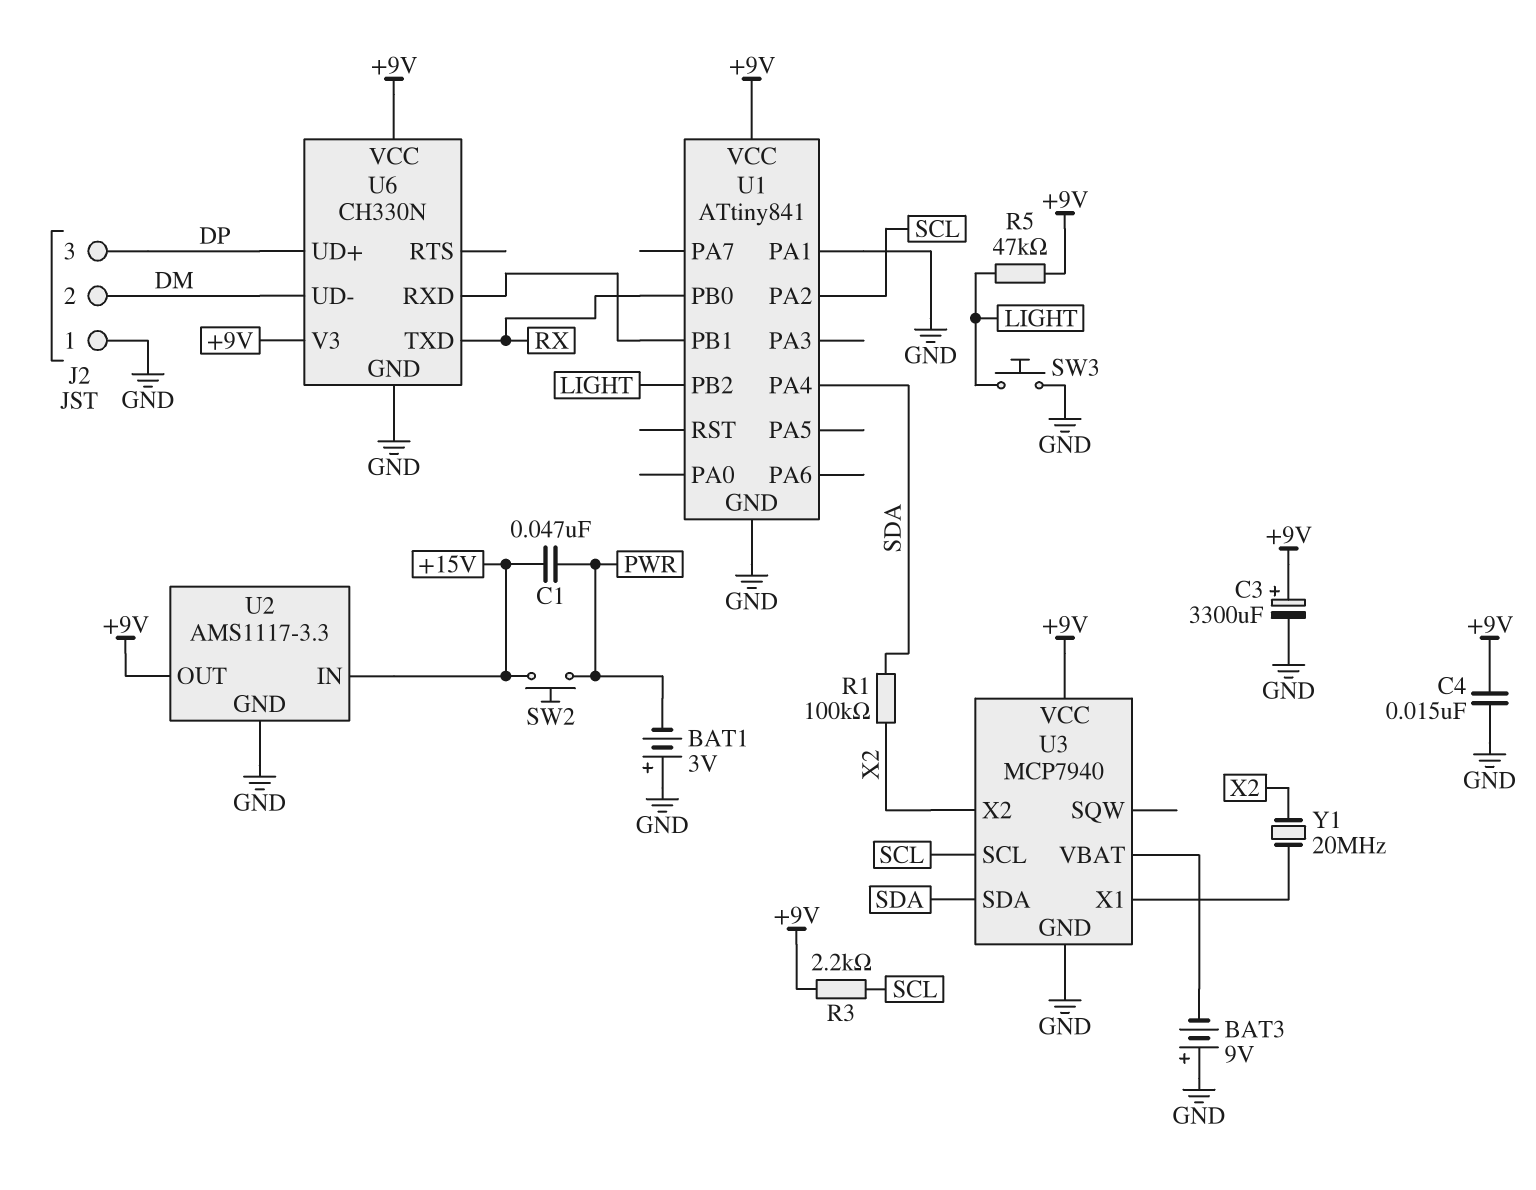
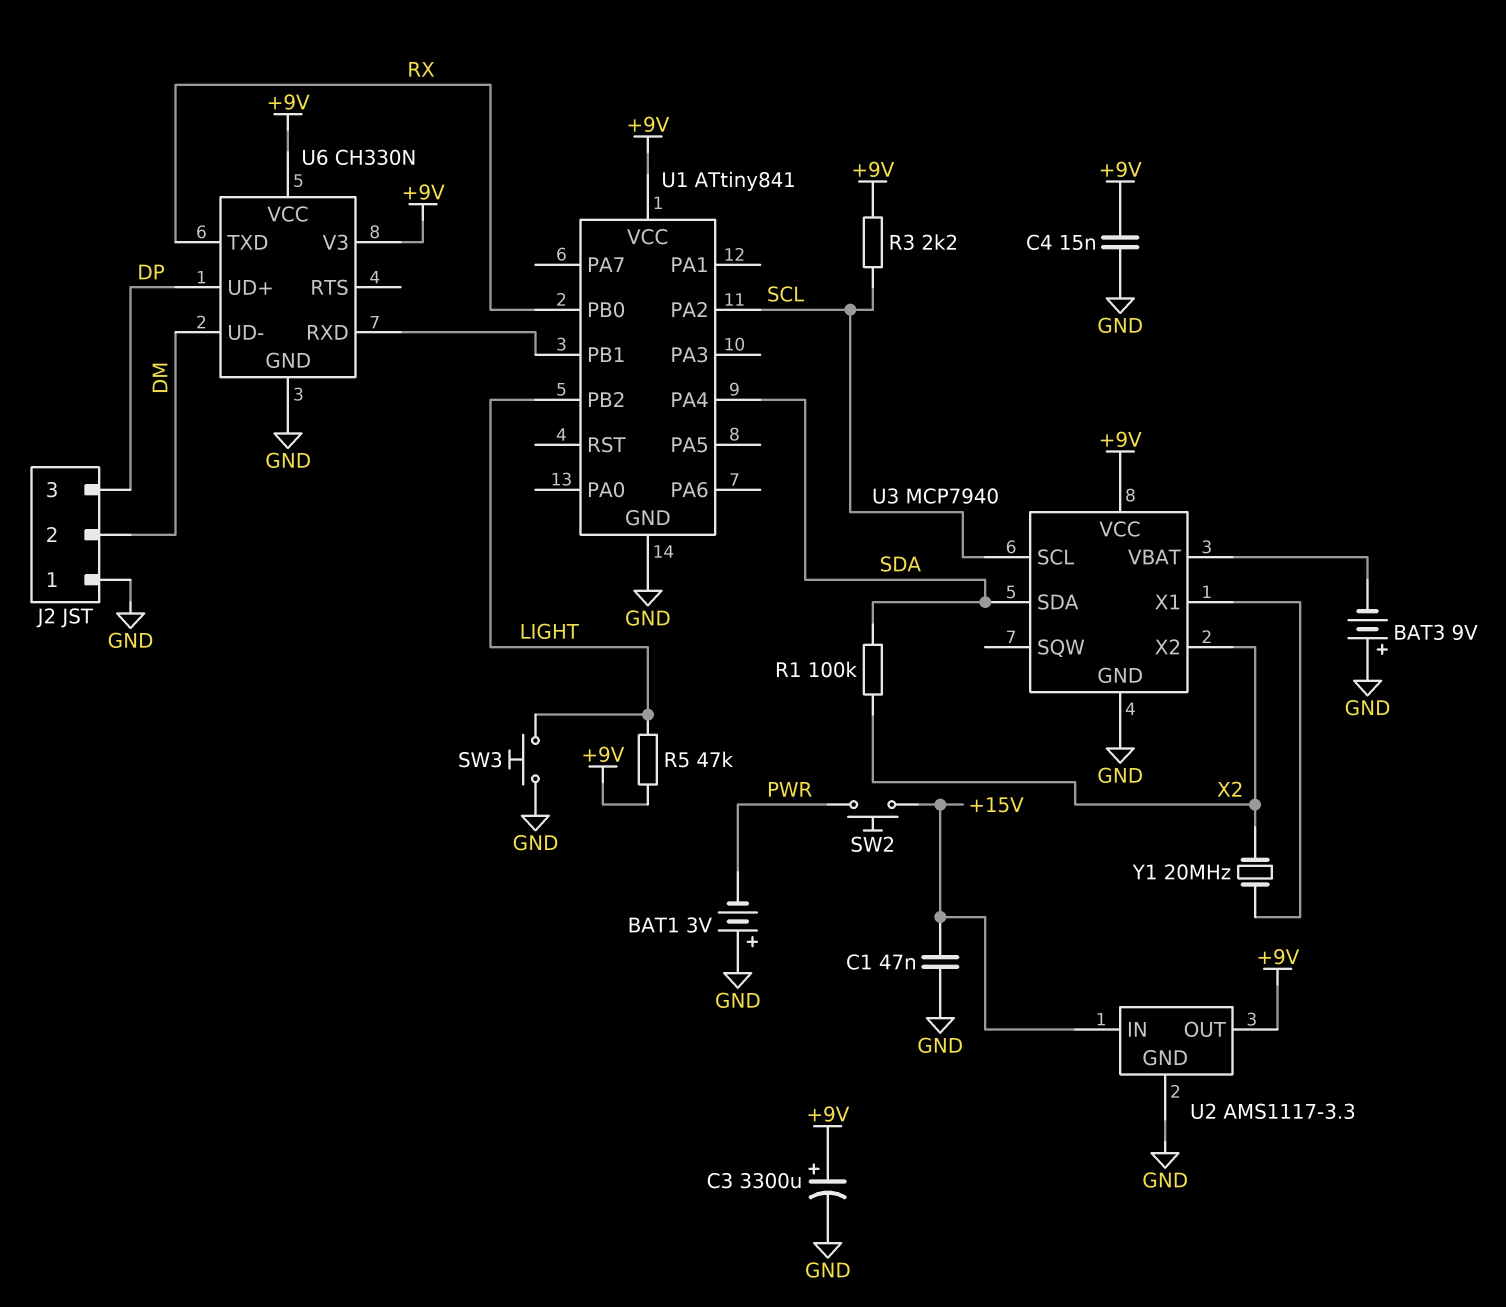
C1: 47nF (+15V, PWR) -> 47nF (+15V, GND)
U1 pin PA1: GND -> none

